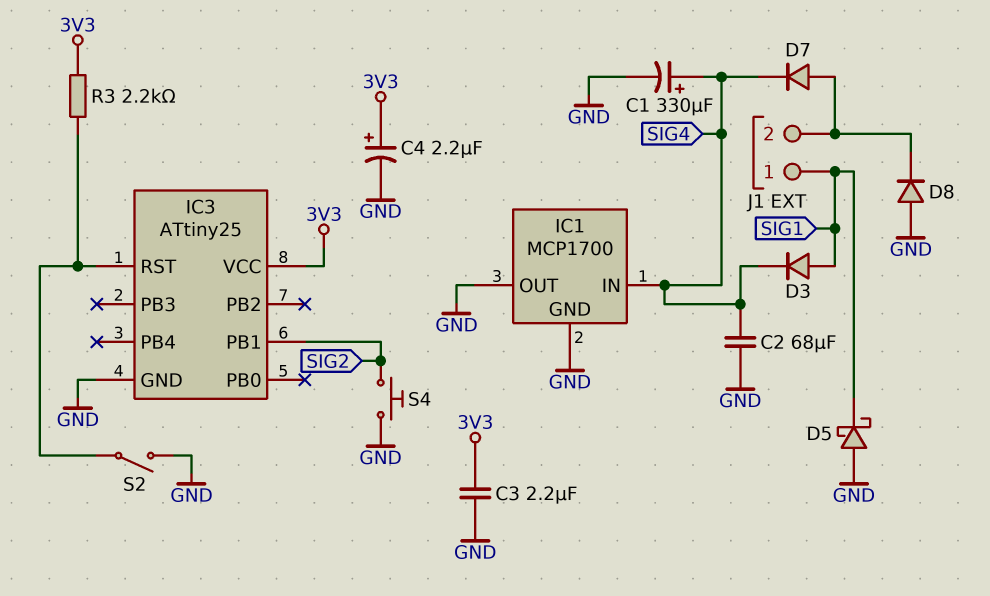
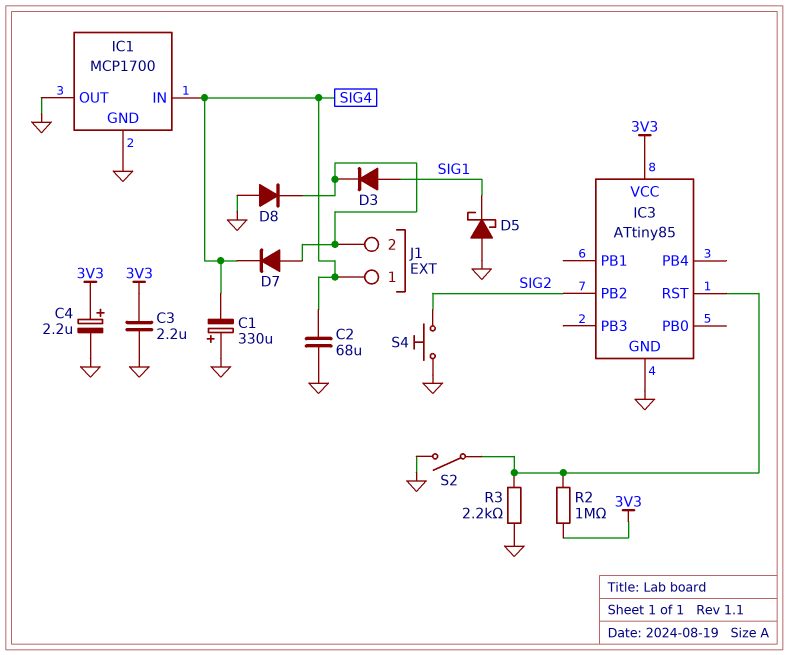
C1: 330uF (plus SIG4, minus GND) -> 330uF (plus GND, minus SIG4)
D3: diode (A SIG1, K SIG4) -> diode (A SIG1, K J1/2)
IC3: ATtiny25 -> ATtiny85
IC3 pin PB1: SIG2 -> none
IC3 pin PB2: none -> SIG2
J1 pin 1: SIG1 -> SIG4
R2: none -> 1M (3V3, IC3/RST)
R3: 2.2k (3V3, IC3/RST) -> 2.2k (GND, IC3/RST)

